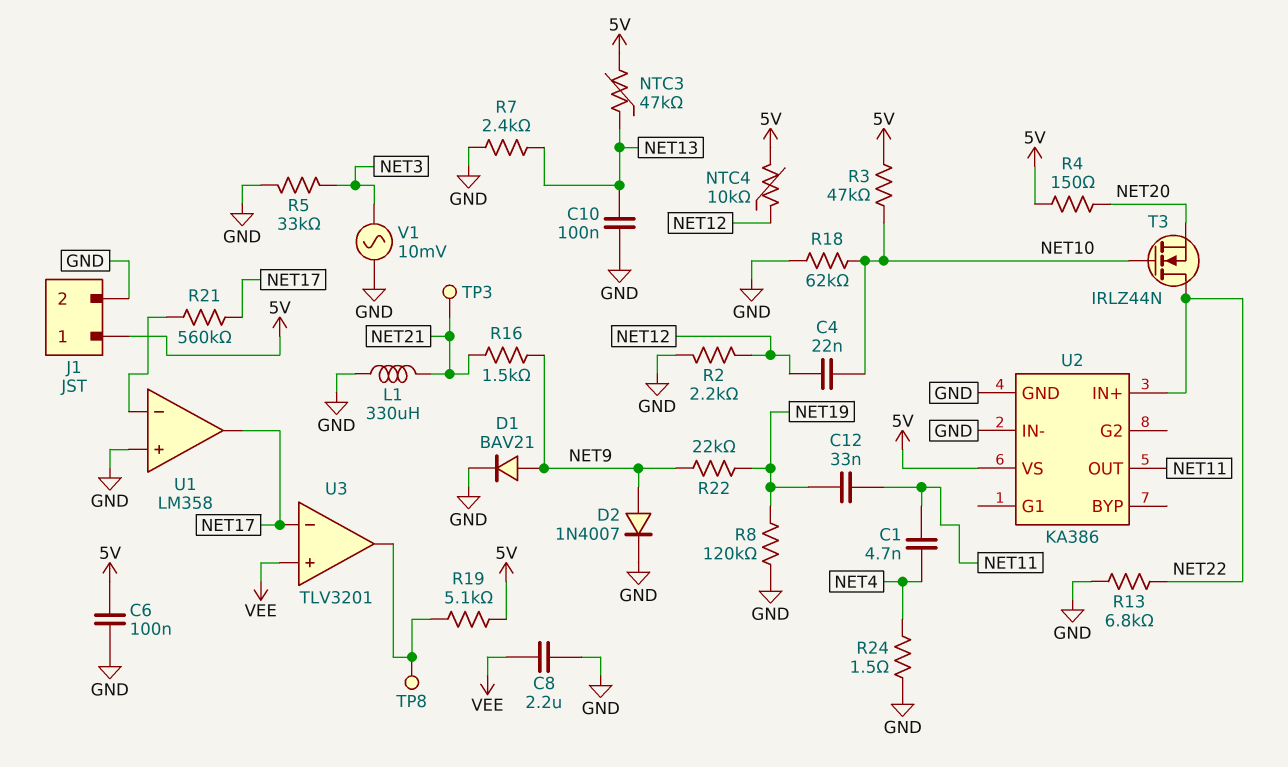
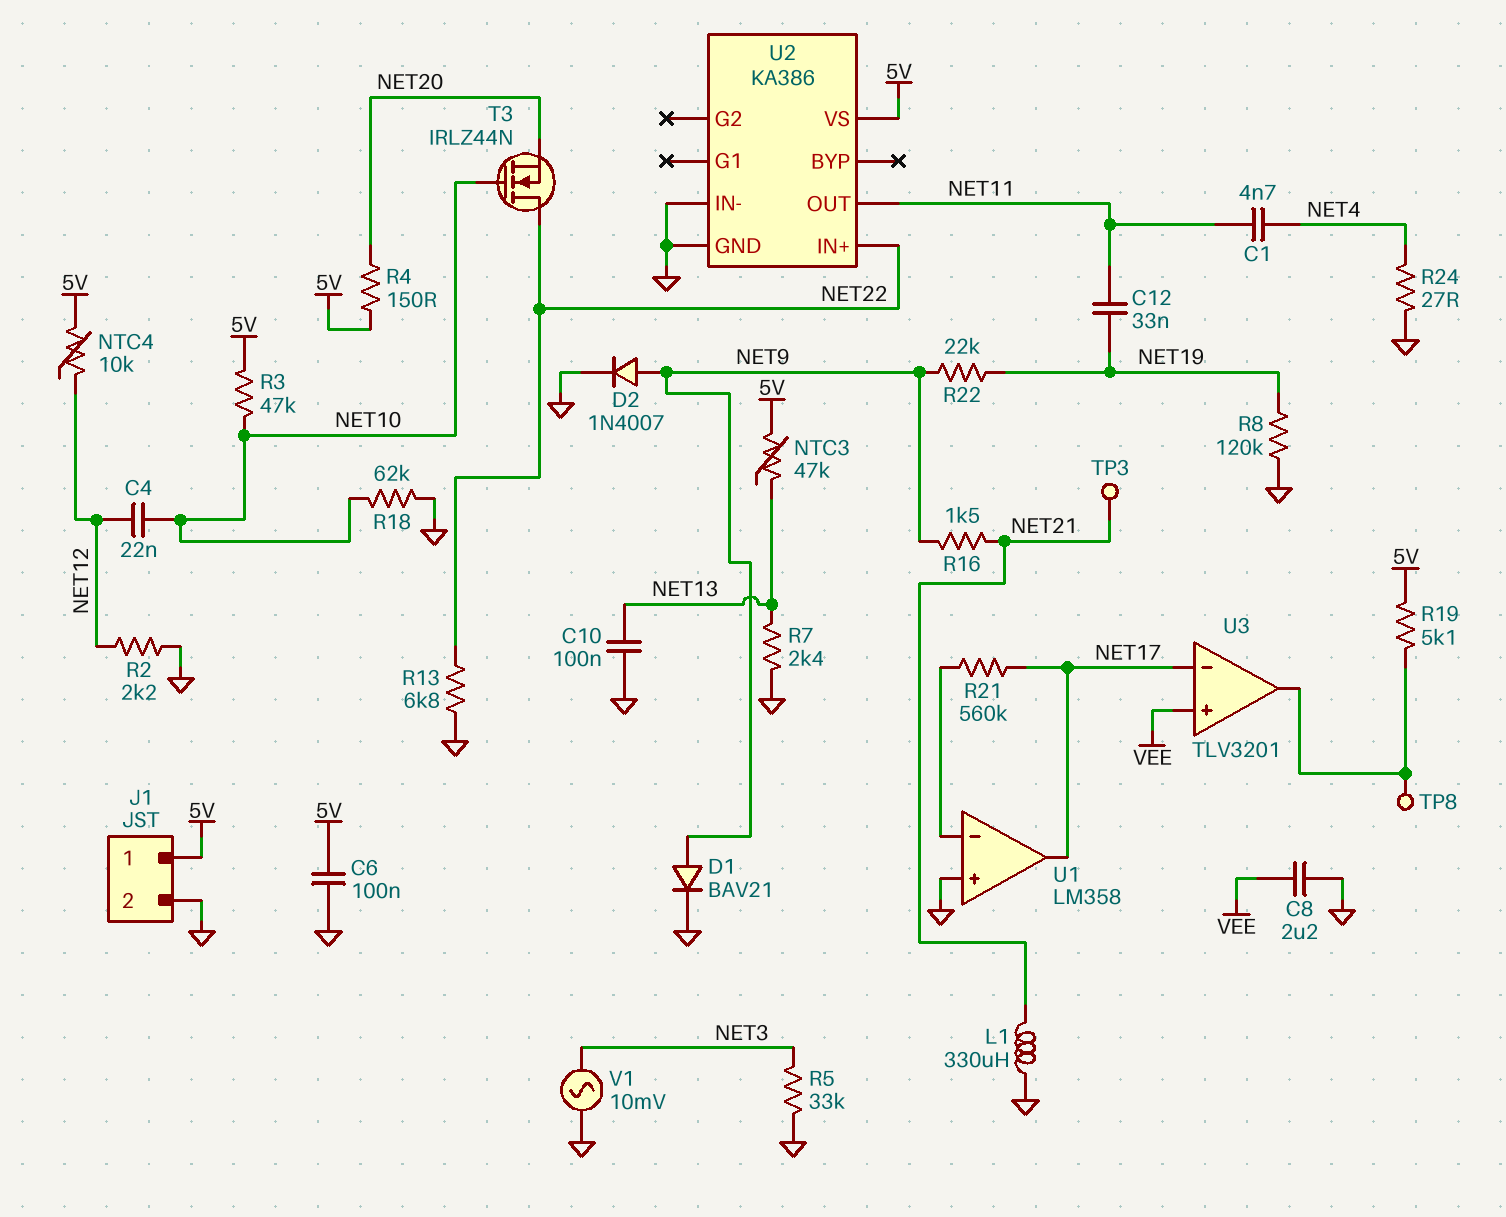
R24: 1.5 (GND, NET4) -> 27 (GND, NET4)

